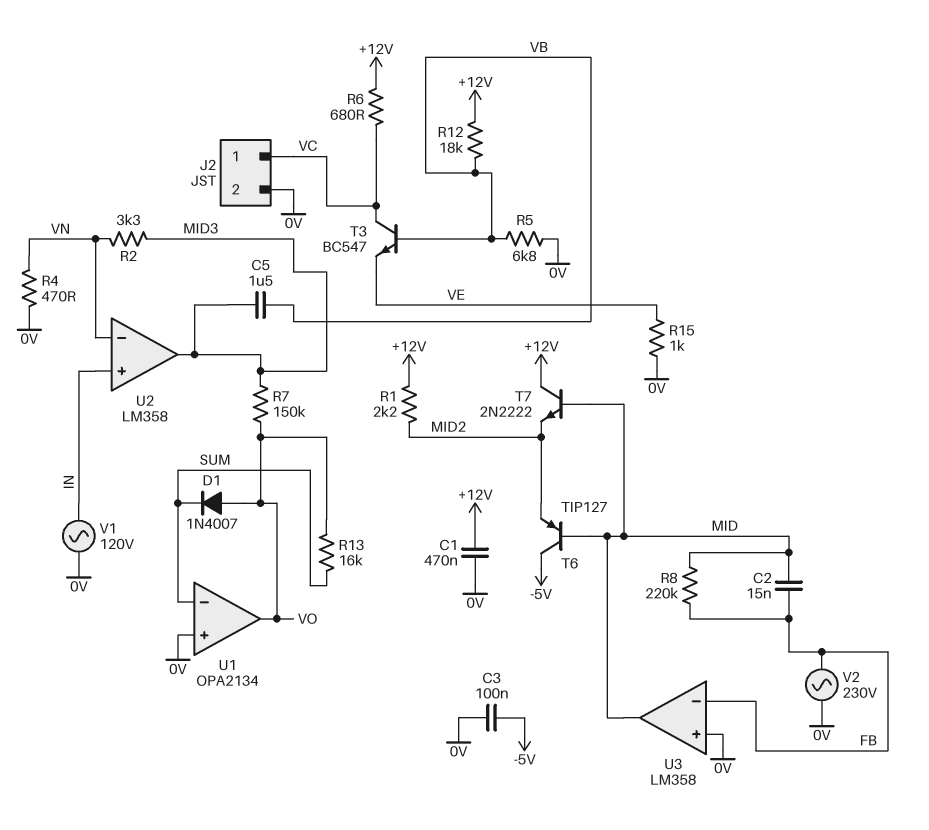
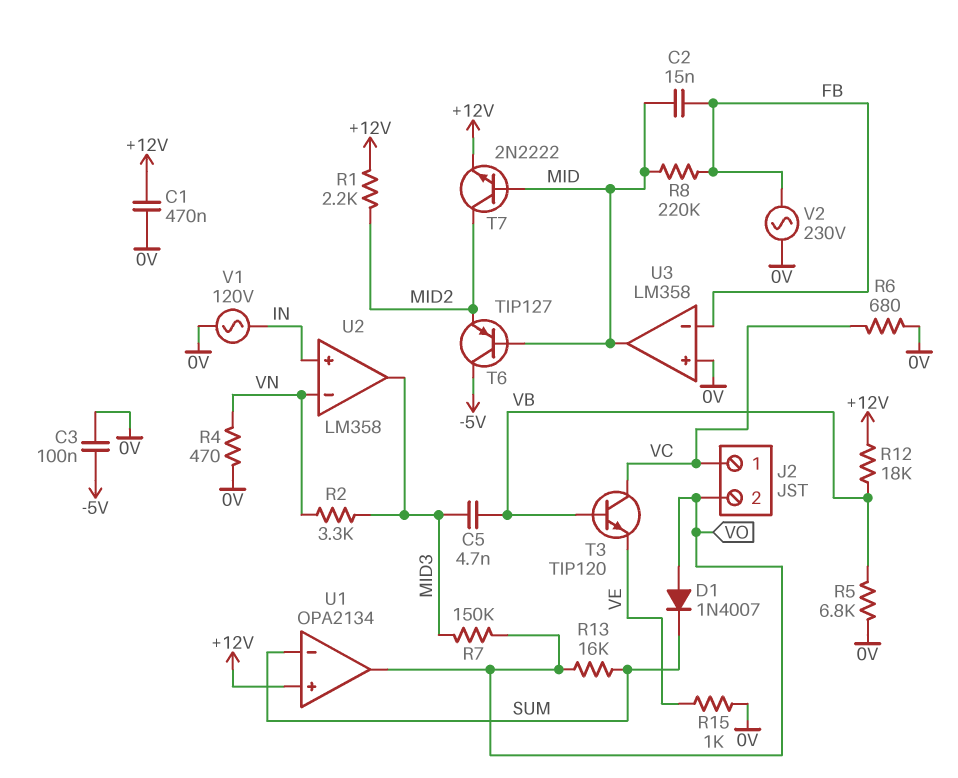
C5: 1.5uF (MID3, VB) -> 4.7nF (MID3, VB)
J2 pin 2: 0V -> VO
R6: 680 (+12V, VC) -> 680 (0V, VC)
T3: NPN BC547 (B VB, C VC, E VE) -> NPN TIP120 (B VB, C VC, E VE)
T7: NPN 2N2222 (B MID, C +12V, E MID2) -> NPN 2N2222 (B MID, C MID2, E +12V)
U1 pin in+: 0V -> +12V

